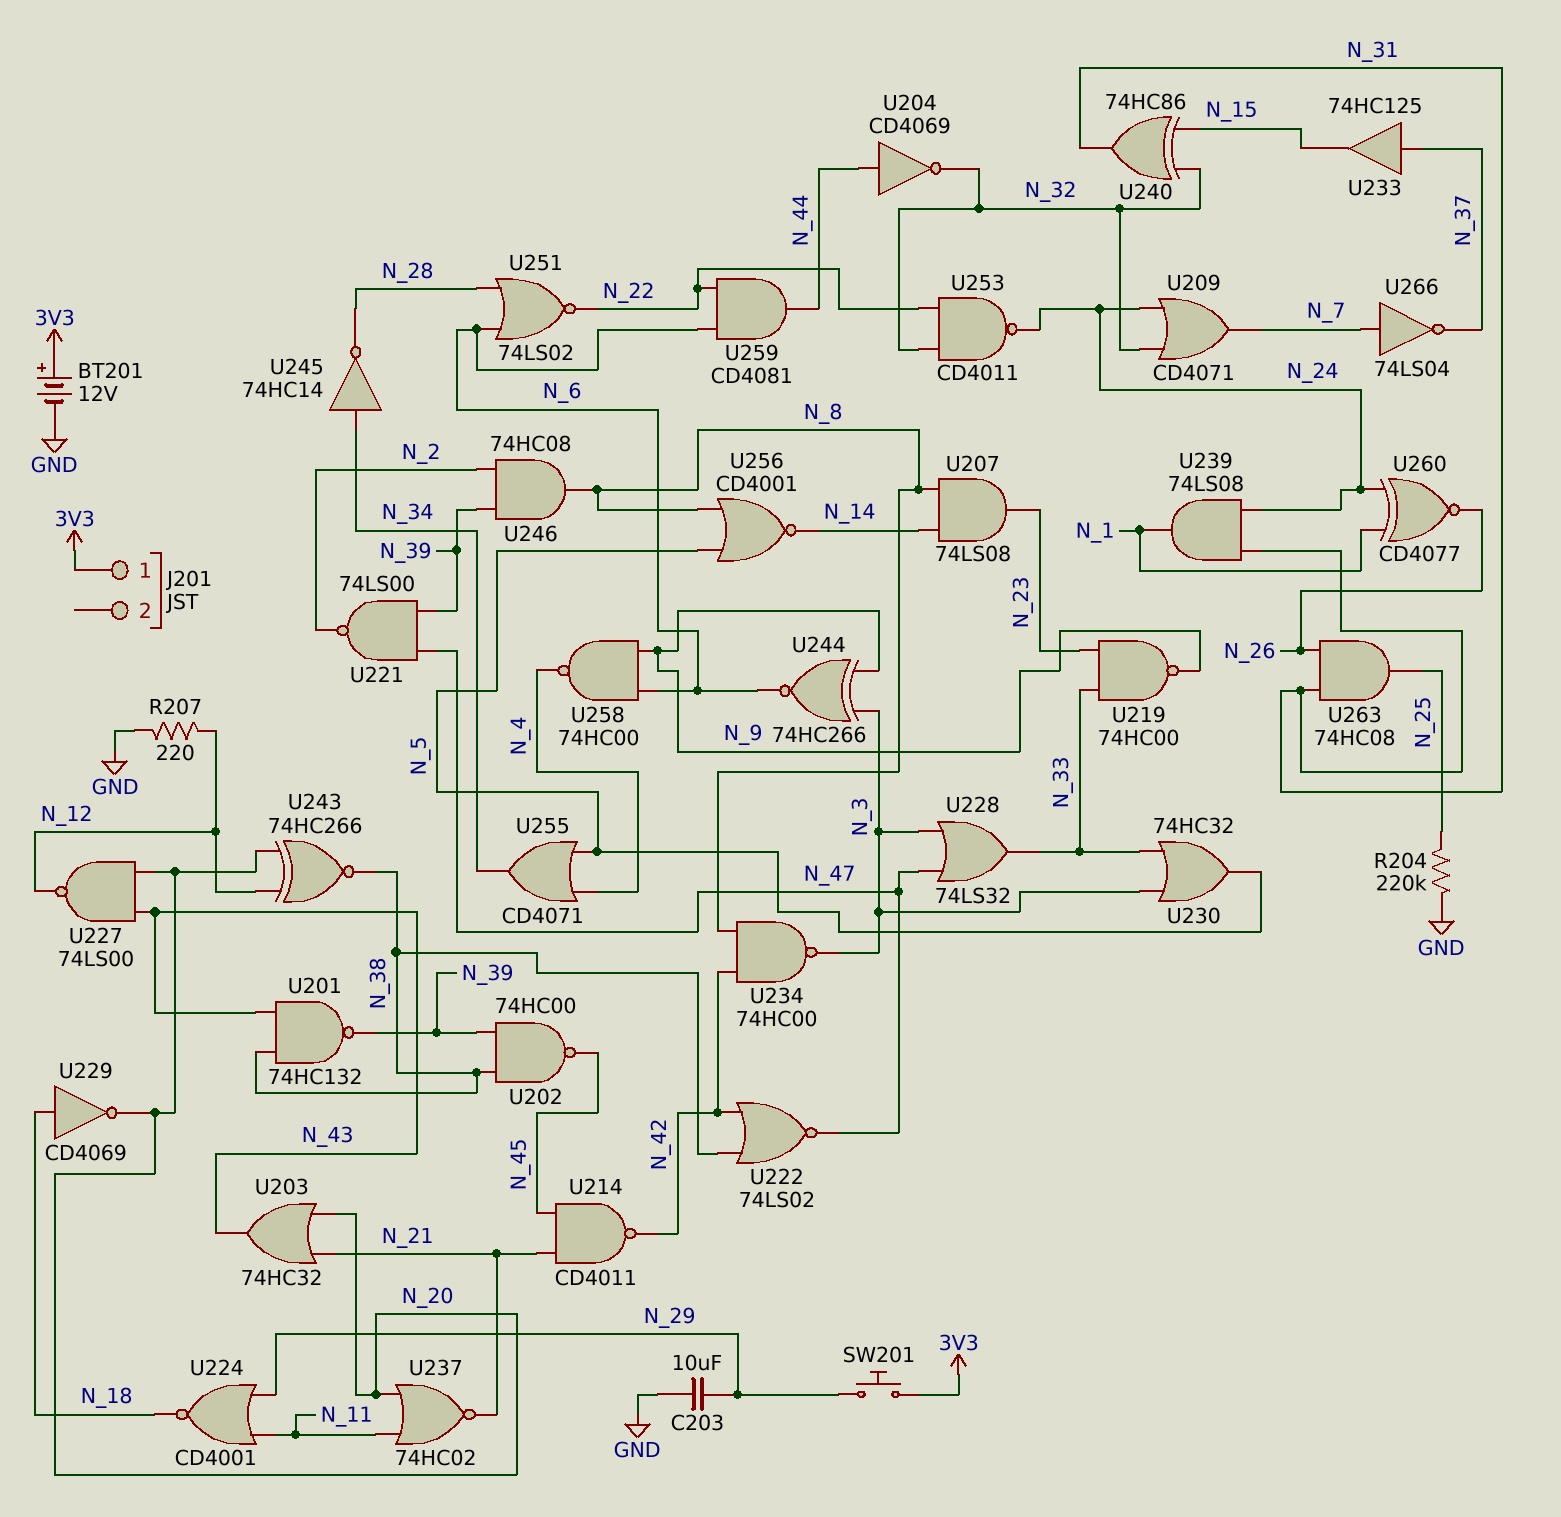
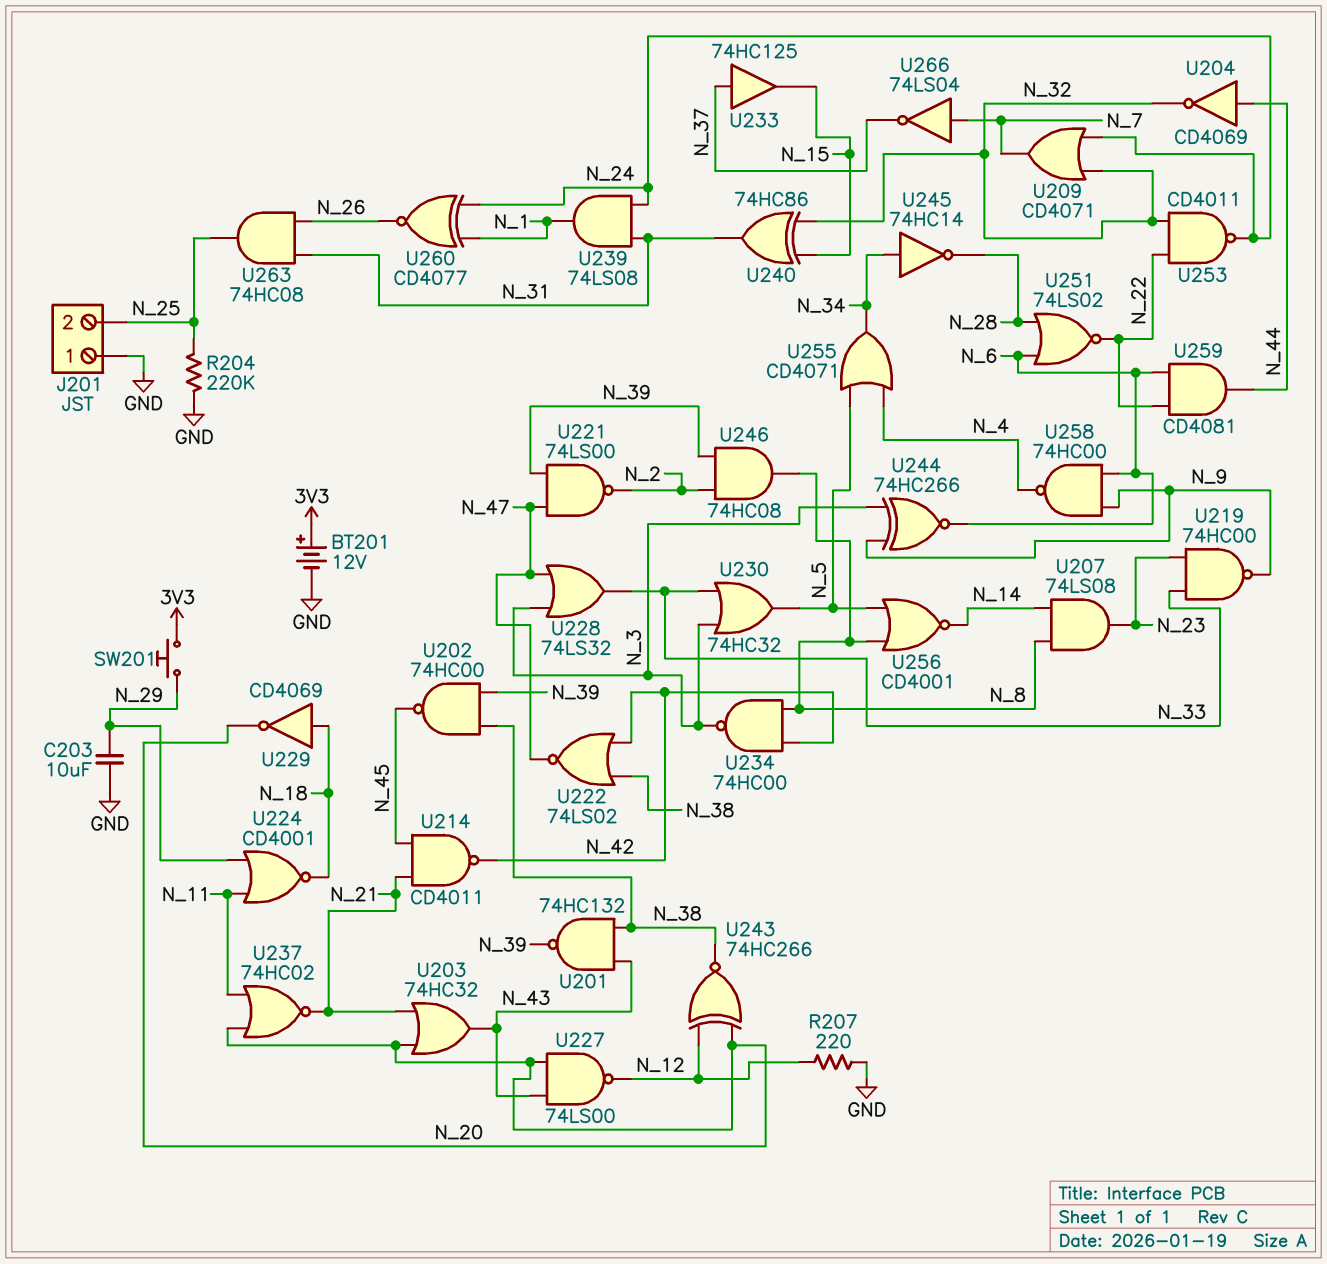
J201 pin 1: 3V3 -> GND
J201 pin 2: none -> N_25

